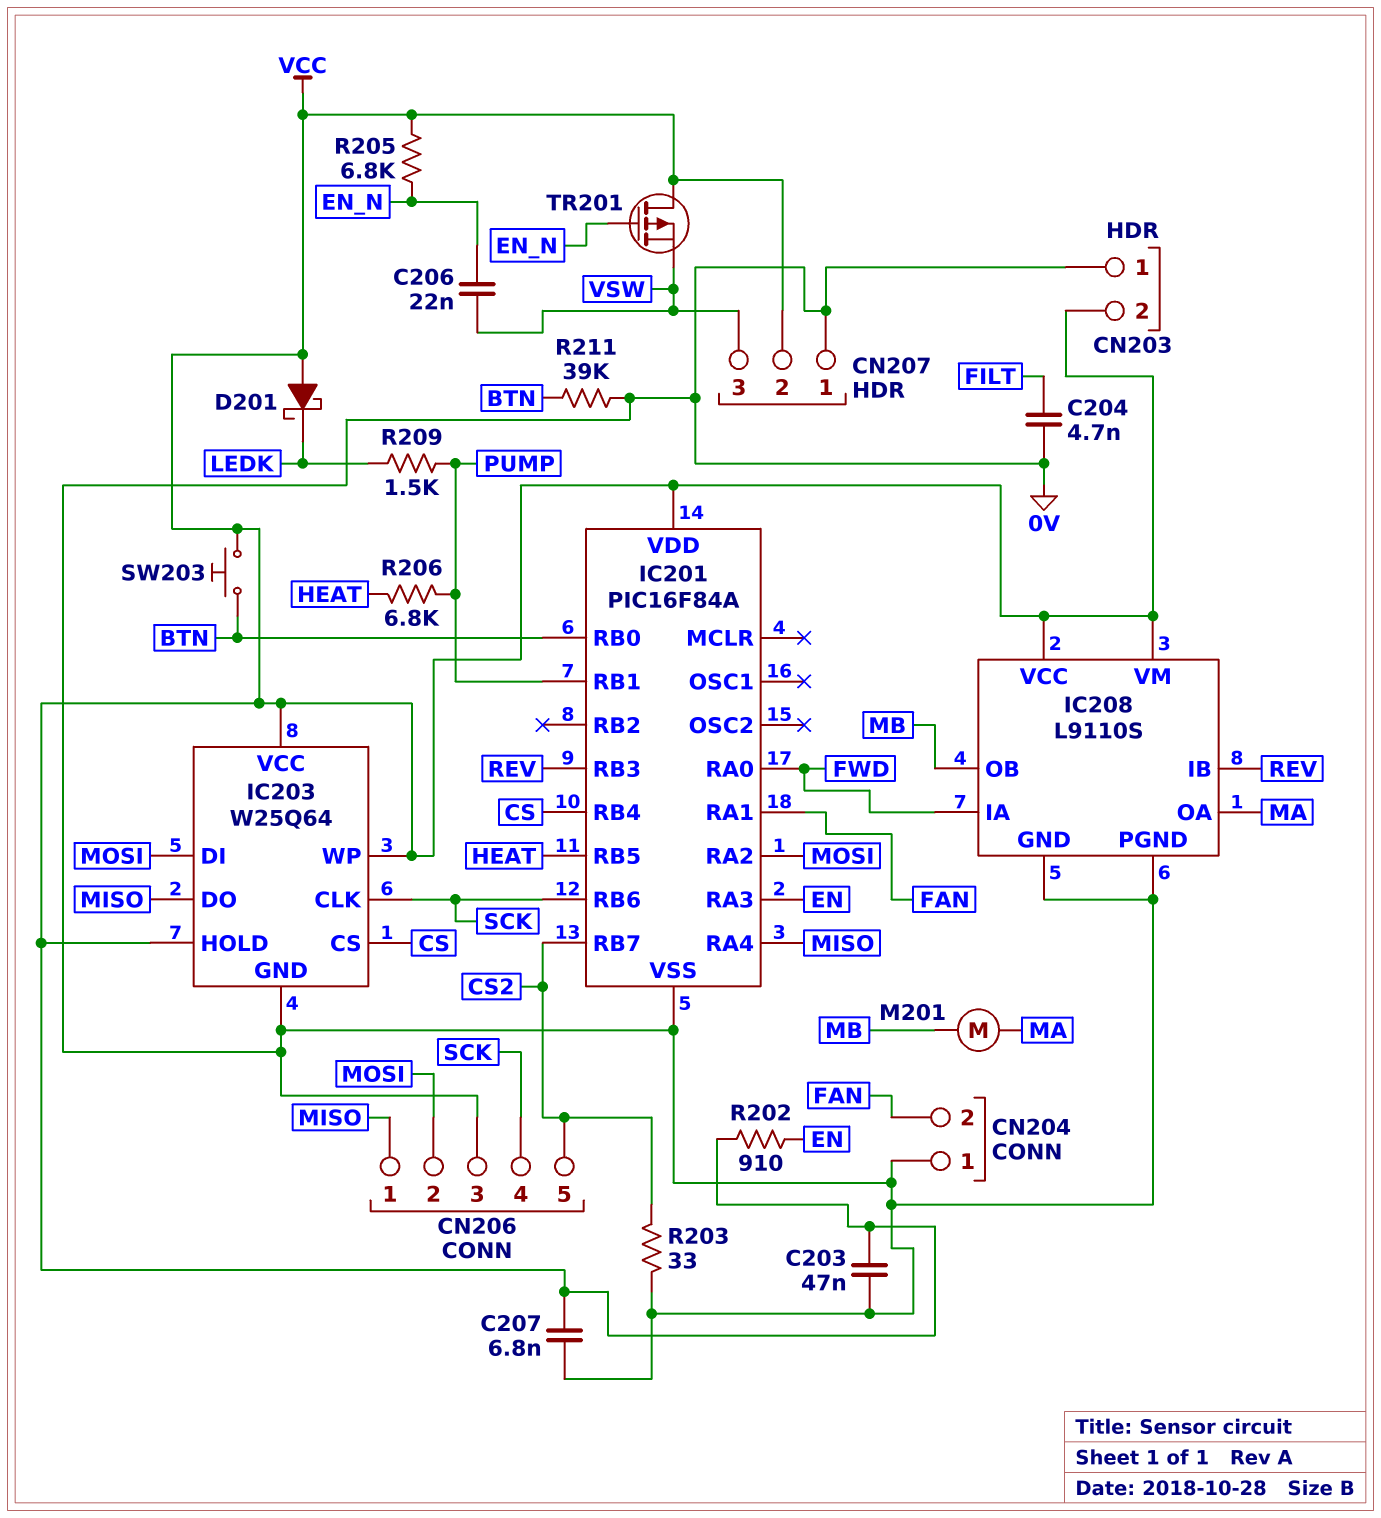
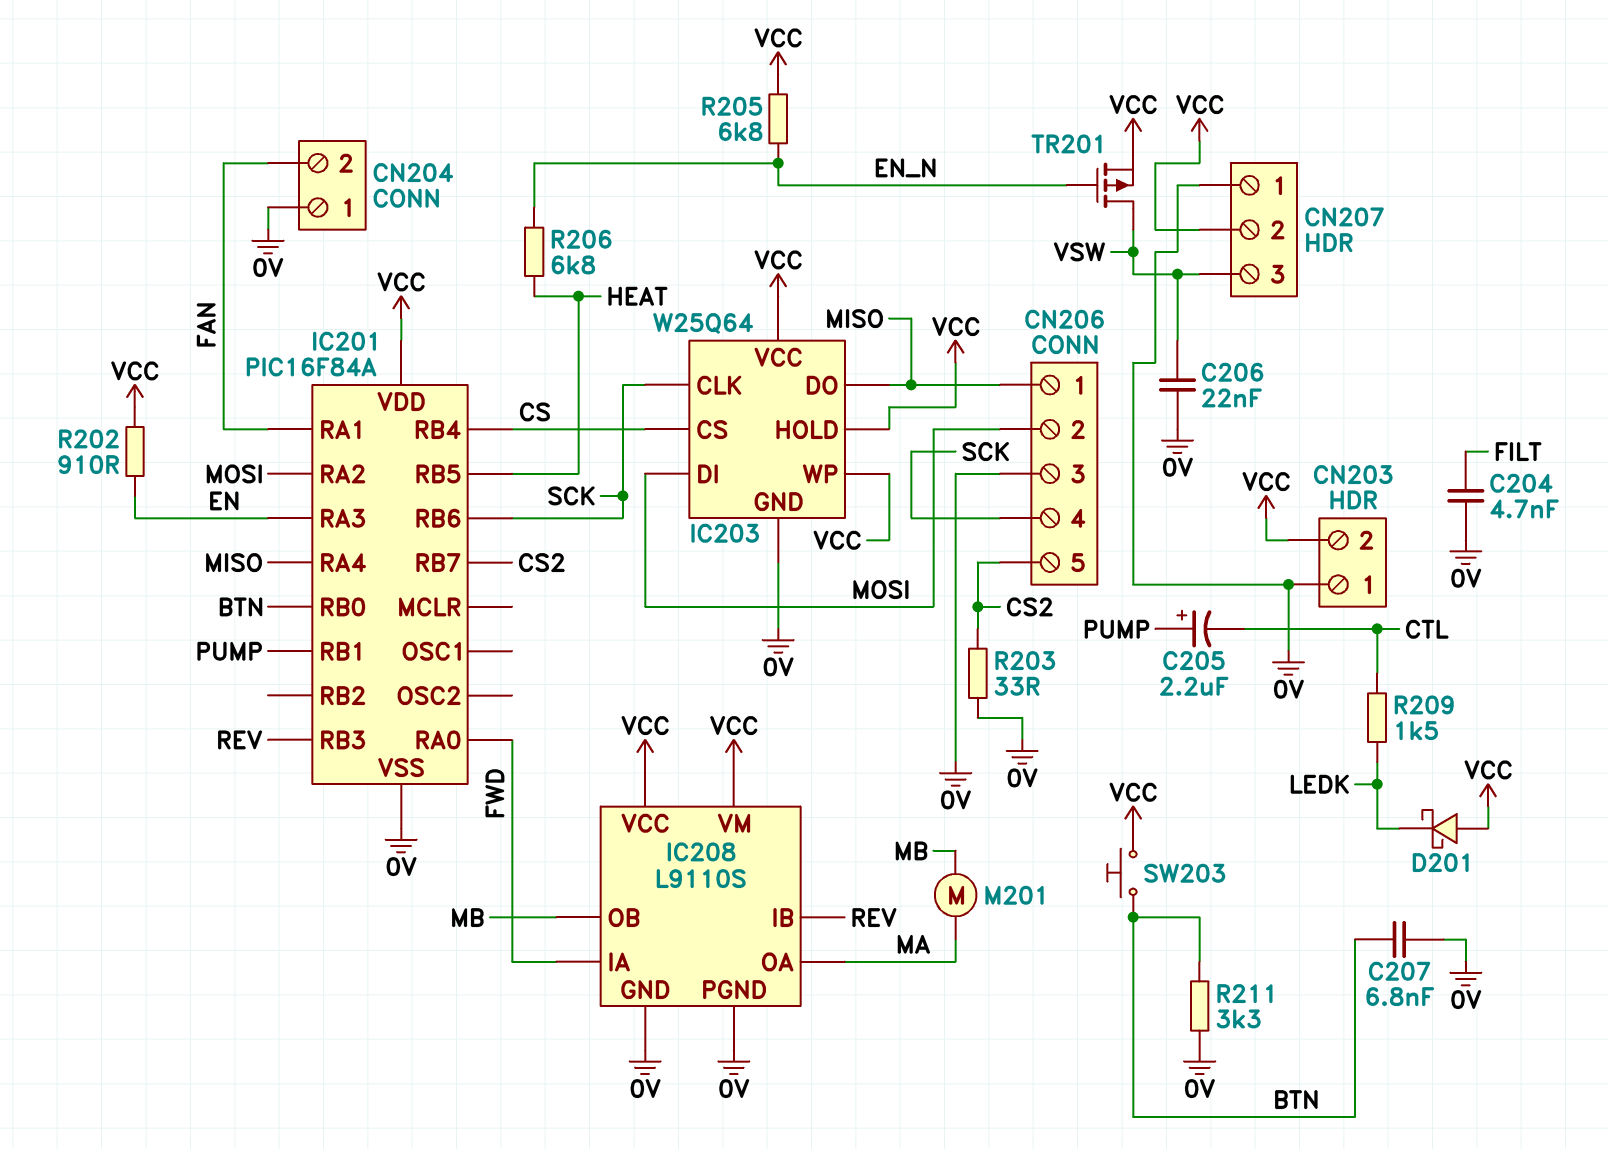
C203: 47nF (0V, VCC) -> none
C205: none -> 2.2uF (plus PUMP, minus CTL)
C206: 22nF (EN_N, VSW) -> 22nF (0V, VSW)
C207: 6.8nF (0V, VCC) -> 6.8nF (0V, BTN)
R206: 6.8k (HEAT, PUMP) -> 6.8k (EN_N, HEAT)
R209: 1.5k (LEDK, PUMP) -> 1.5k (CTL, LEDK)
R211: 39k (0V, BTN) -> 3.3k (0V, BTN)
TR201: PMOS (G EN_N, D VCC, S VSW) -> PMOS (G EN_N, D VSW, S VCC)

